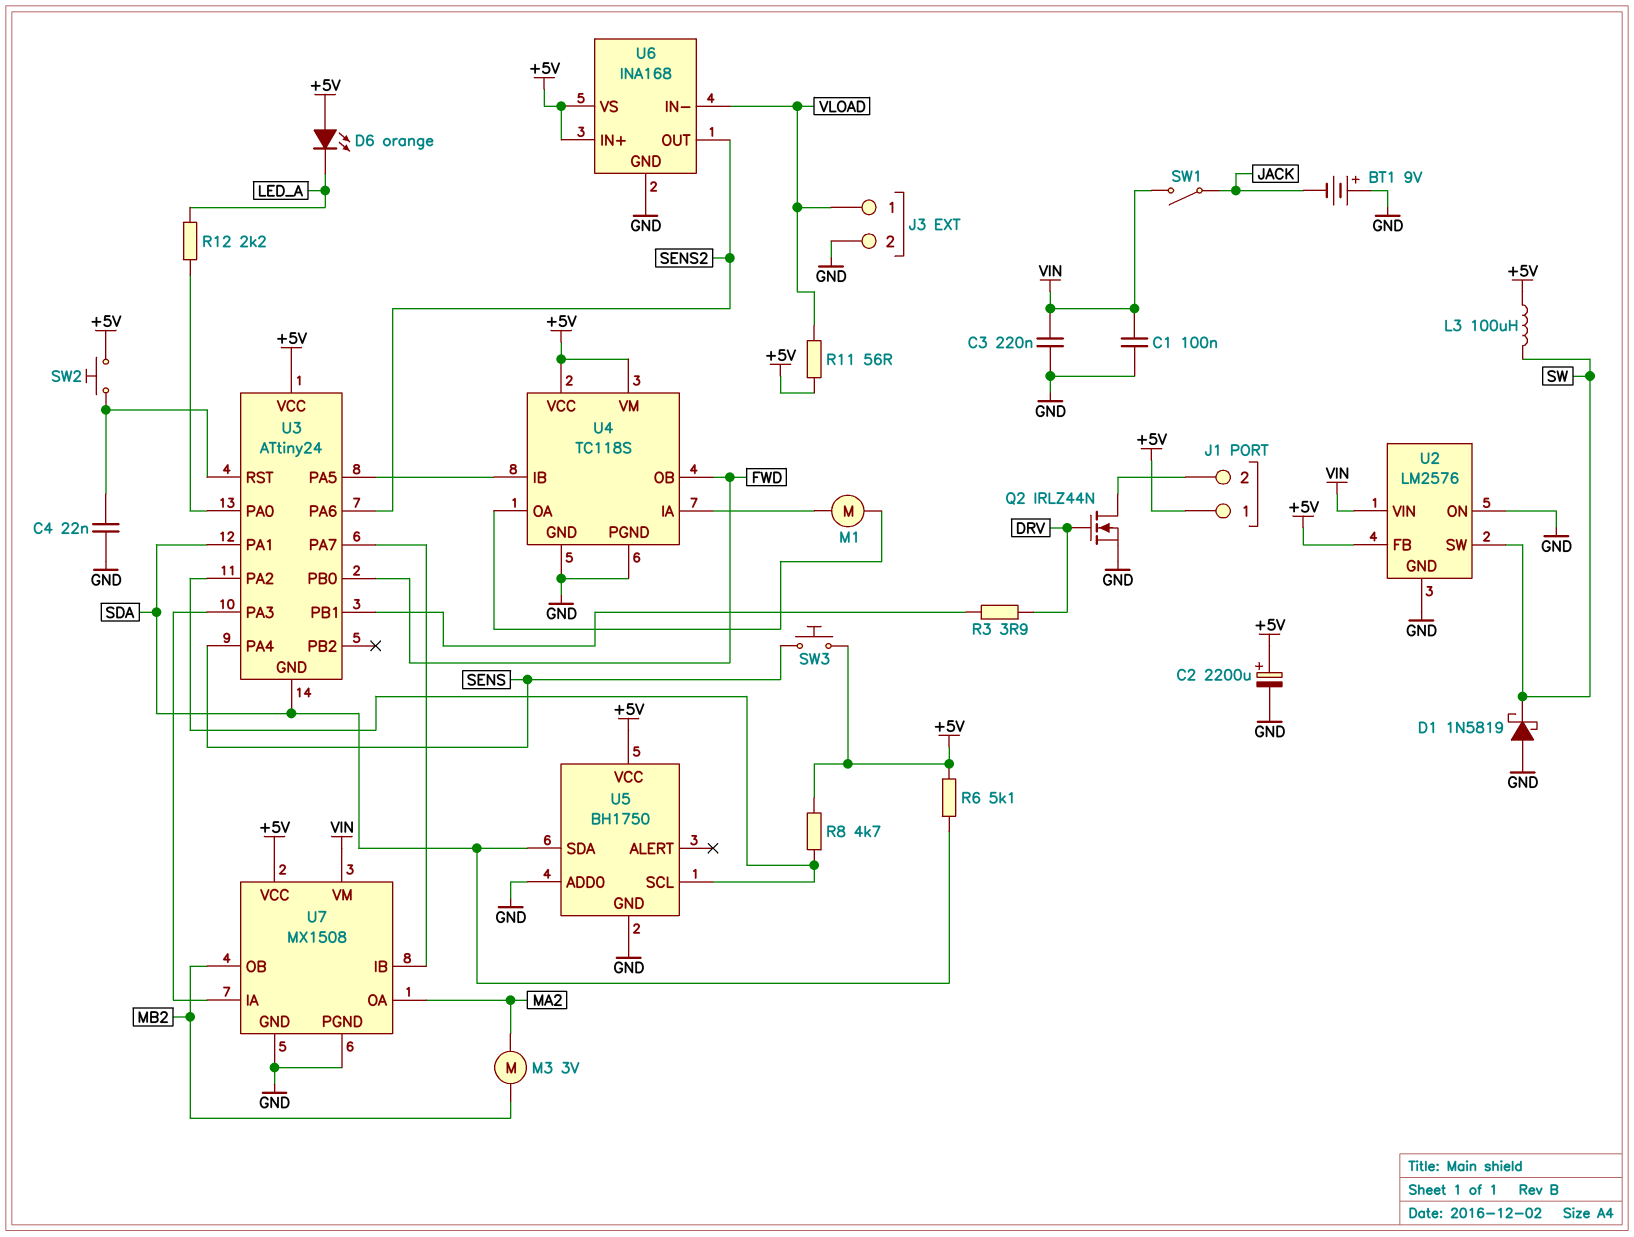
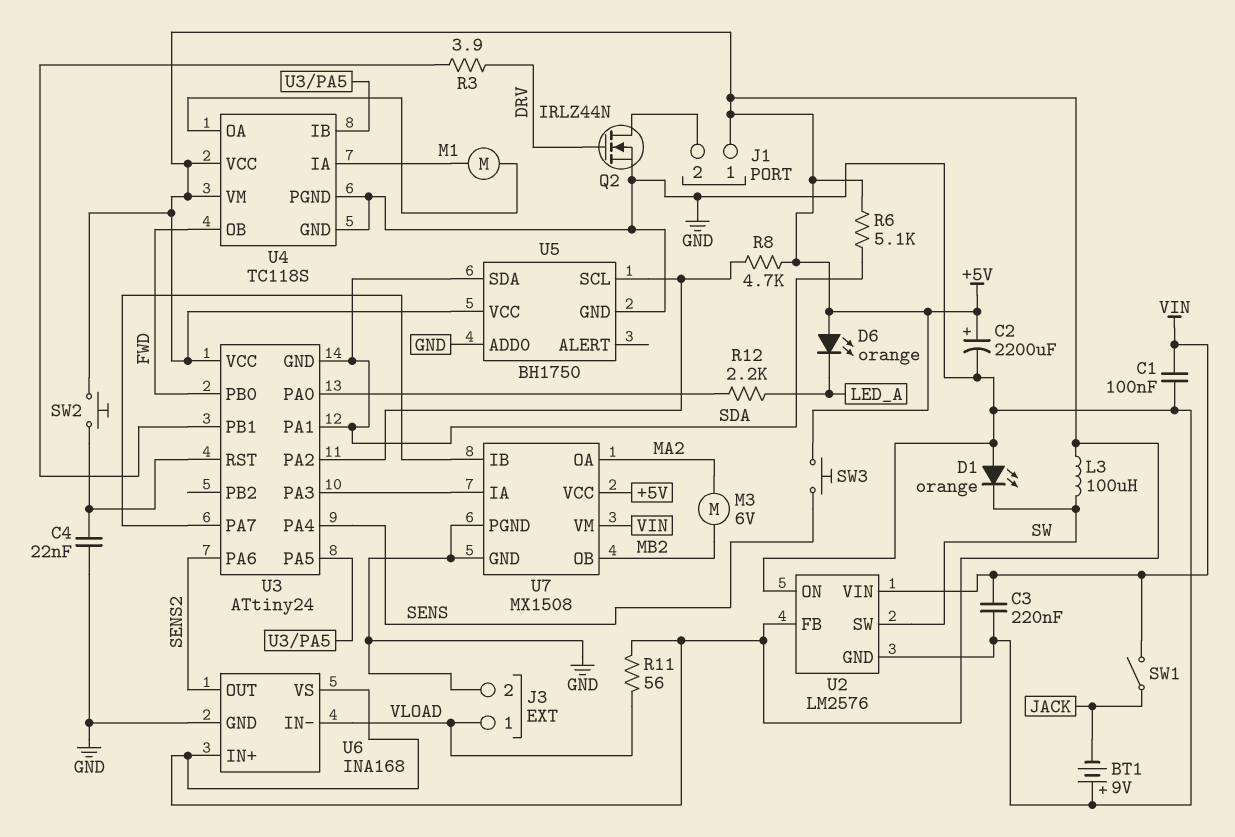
D1: schottky 1N5819 (A GND, K SW) -> LED orange (A GND, K SW)
M3: motor 3V (MA2, MB2) -> motor 6V (MA2, MB2)

